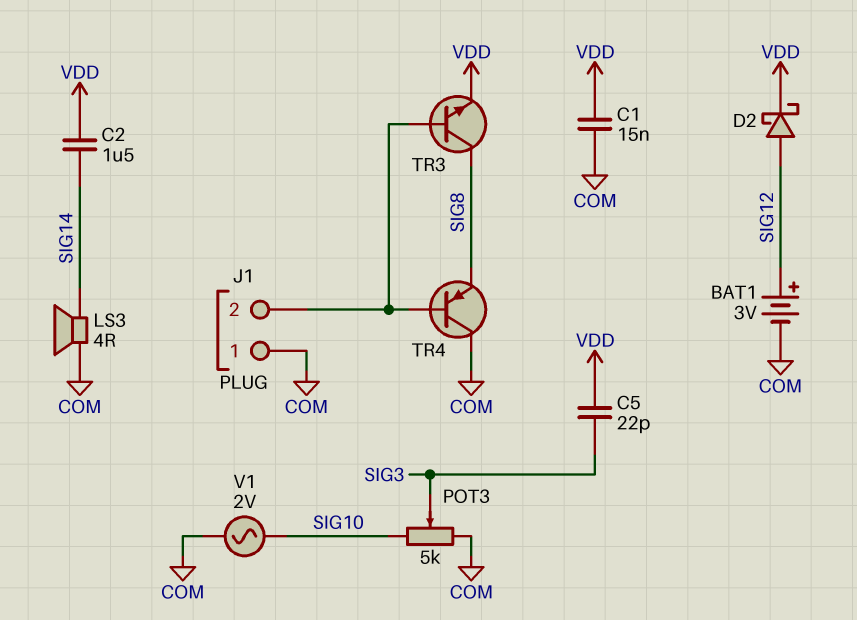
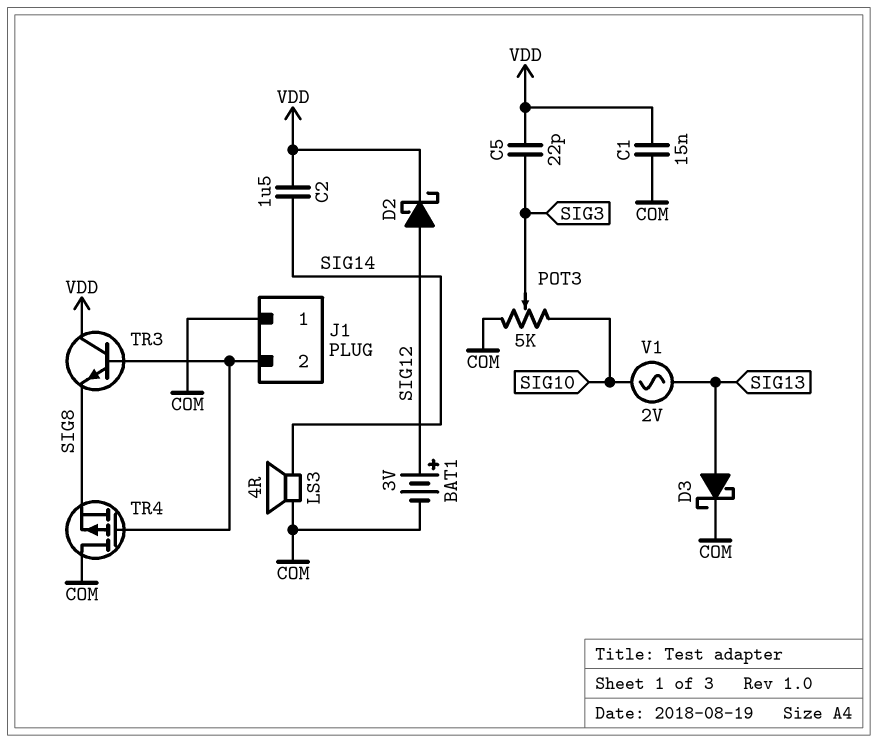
D3: none -> schottky (A SIG13, K COM)
TR3: NPN (B J1/2, C SIG8, E VDD) -> NPN (B J1/2, C VDD, E SIG8)
TR4: PNP (B J1/2, C COM, E SIG8) -> PMOS (G J1/2, D COM, S SIG8)
V1: AC 2V (COM, SIG10) -> AC 2V (SIG10, SIG13)

